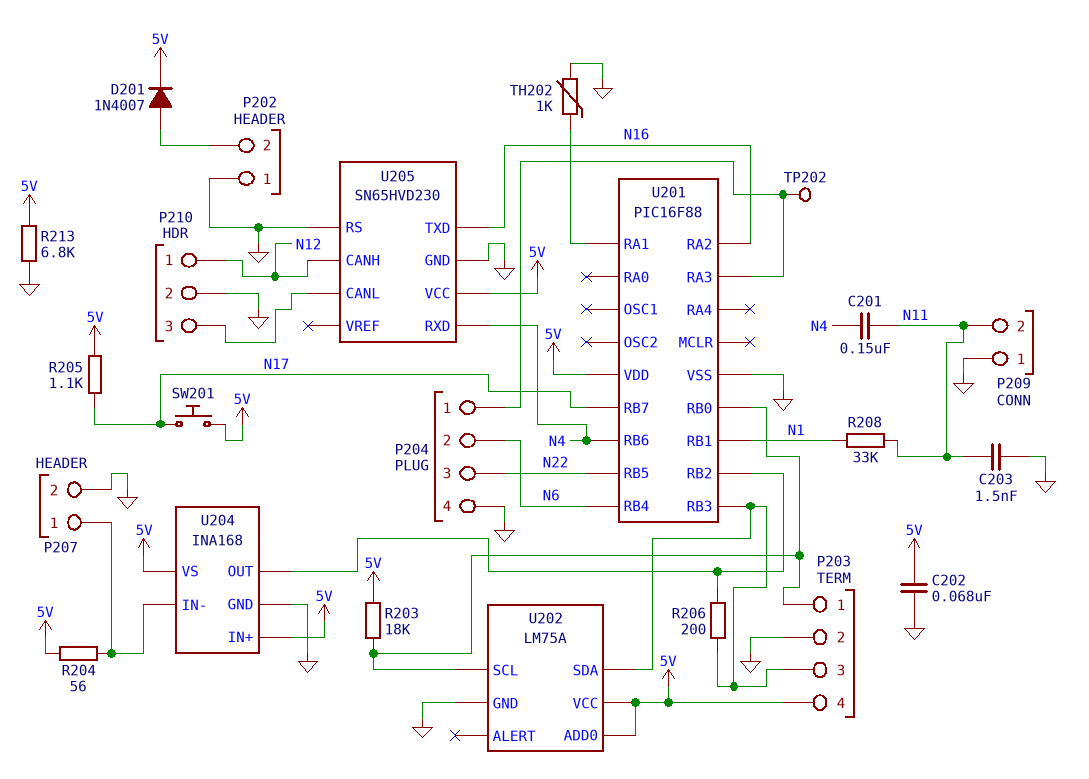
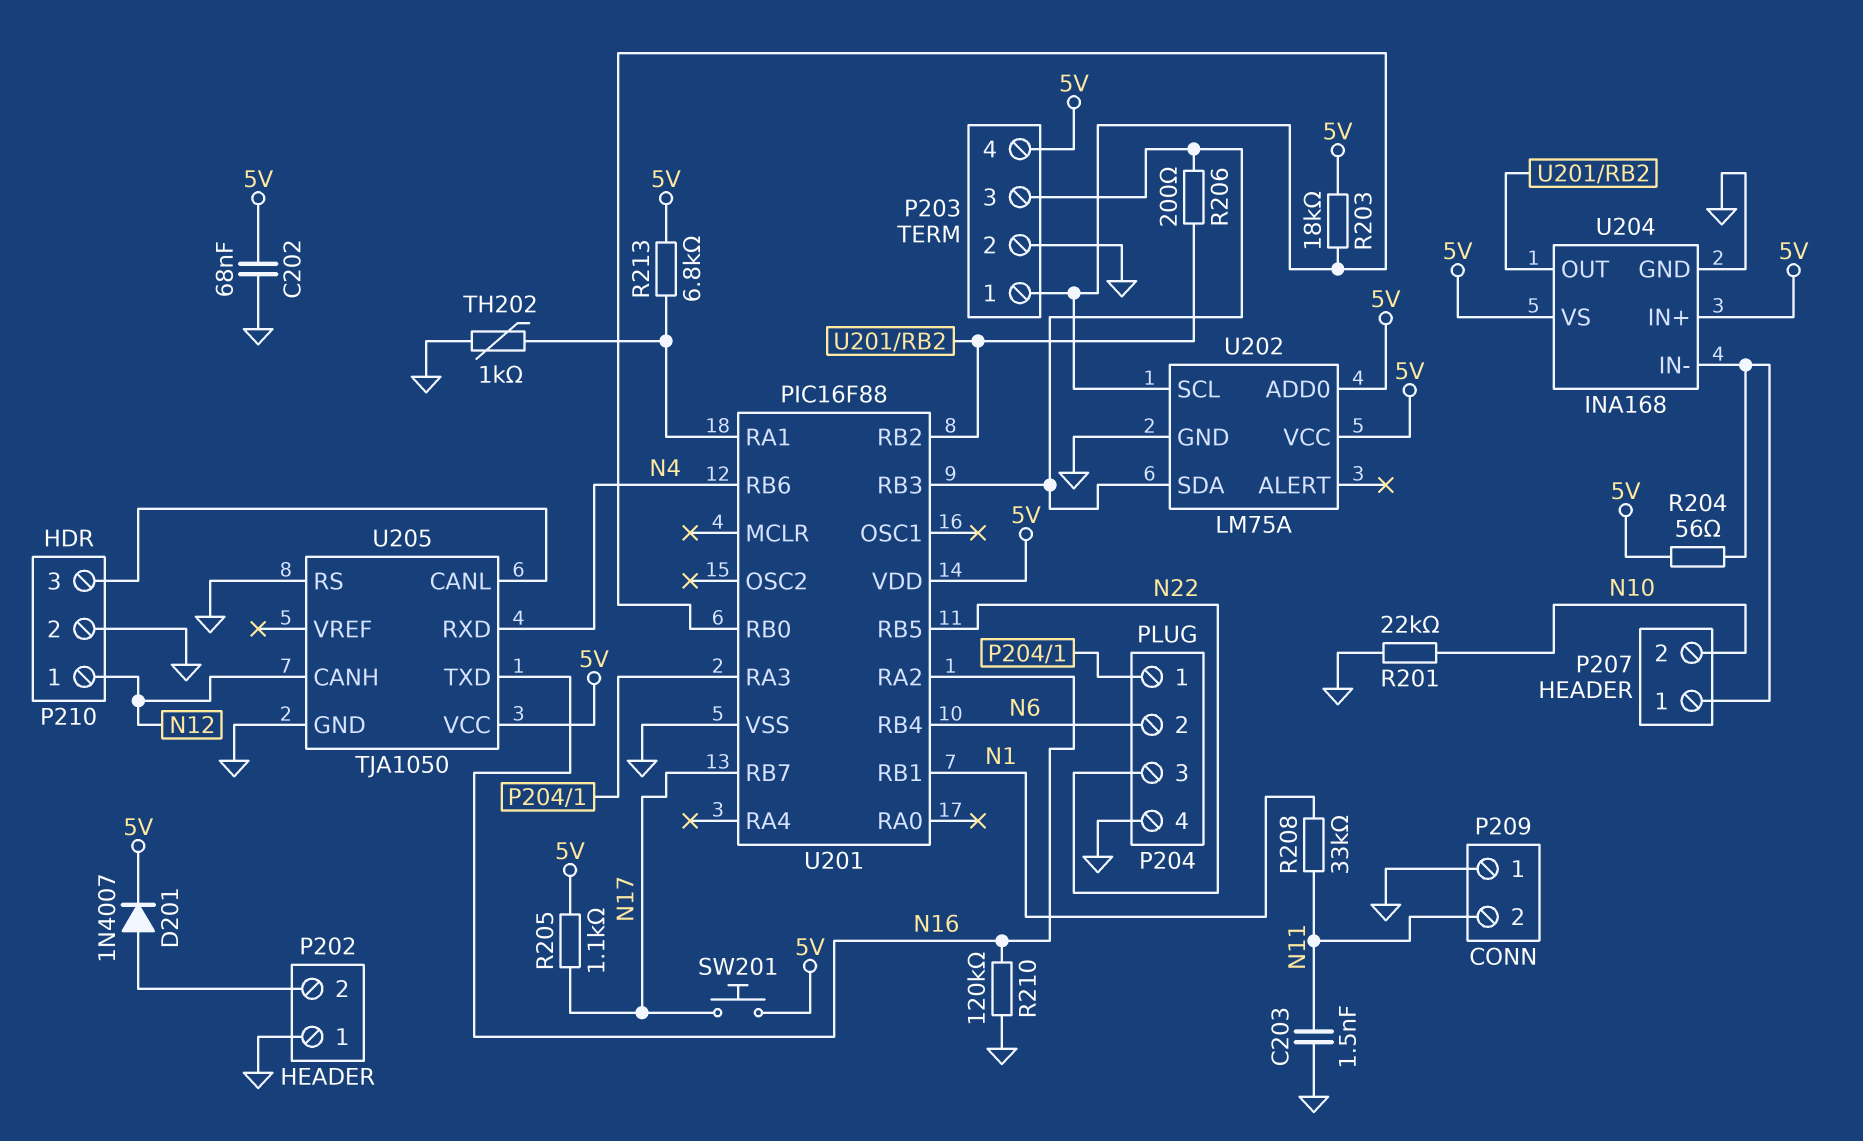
C201: 150nF (N4, N11) -> none
P207 pin 2: GND -> N10
R201: none -> 22k (GND, N10)
R210: none -> 120k (GND, N16)
R213: 6.8k (5V, GND) -> 6.8k (5V, U201/RA1)
TP202: test point (P204/1) -> none
U205: SN65HVD230 -> TJA1050

